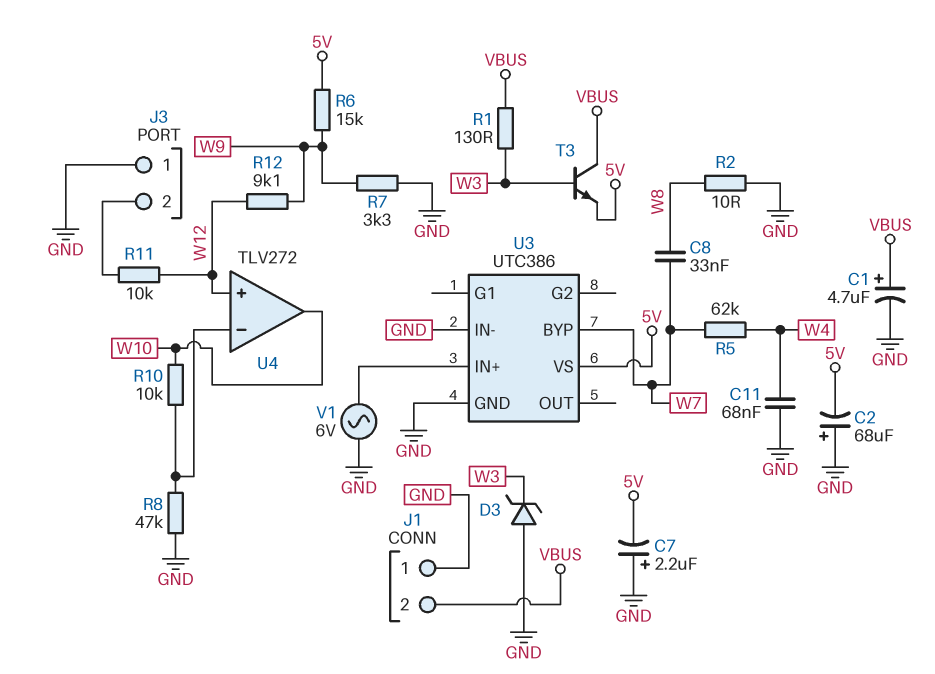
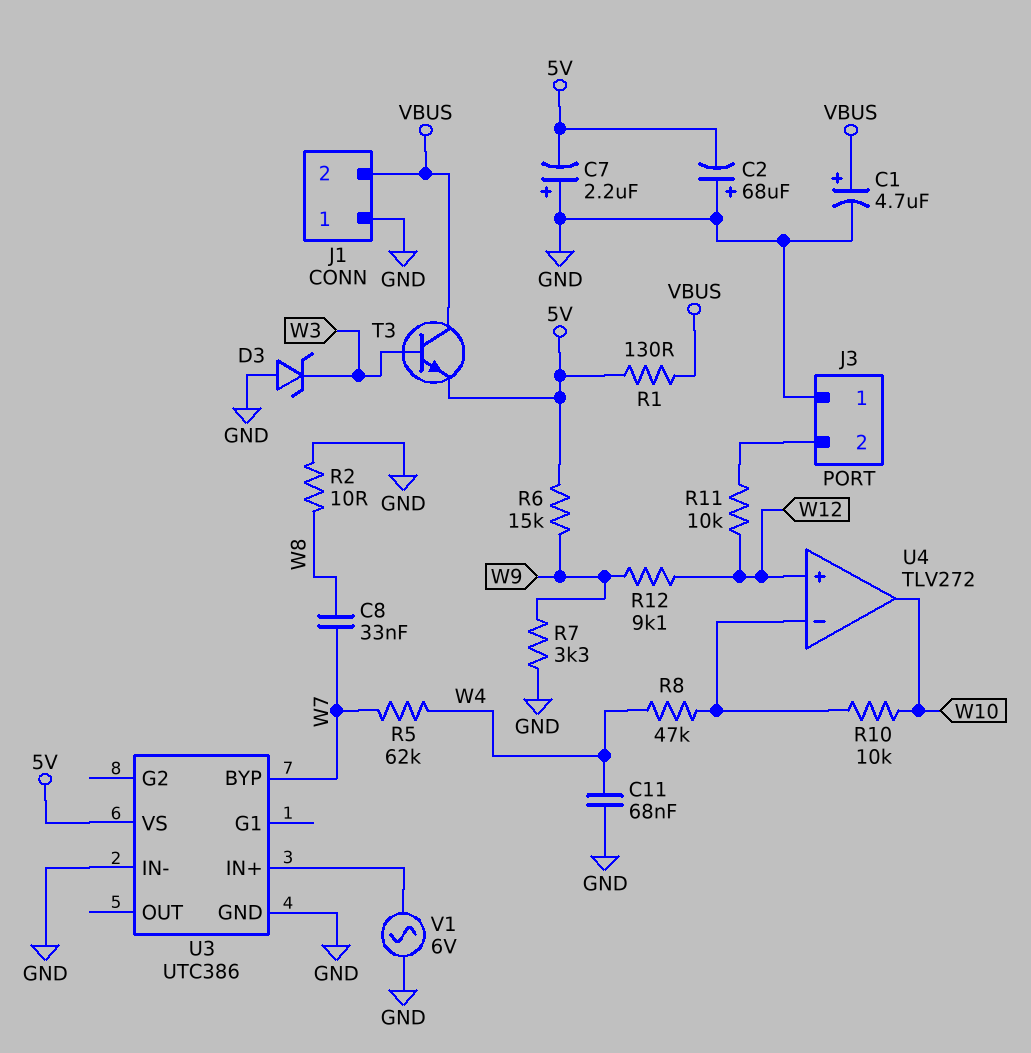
R1: 130 (VBUS, W3) -> 130 (5V, VBUS)
R8: 47k (GND, U4/in-) -> 47k (U4/in-, W4)

